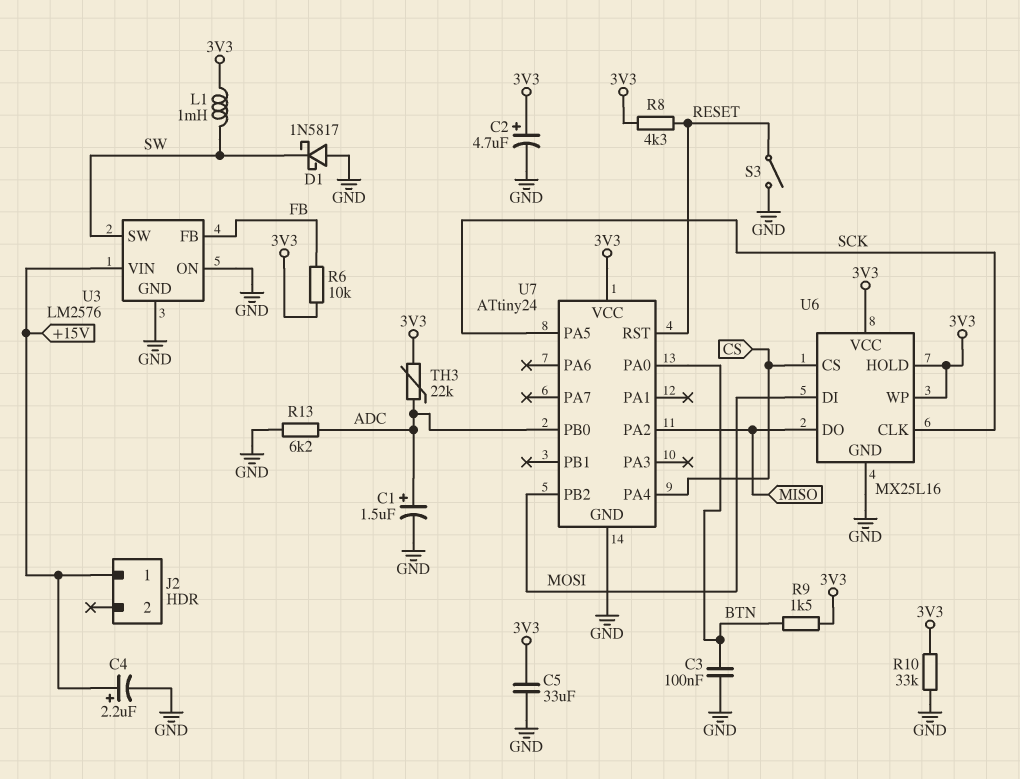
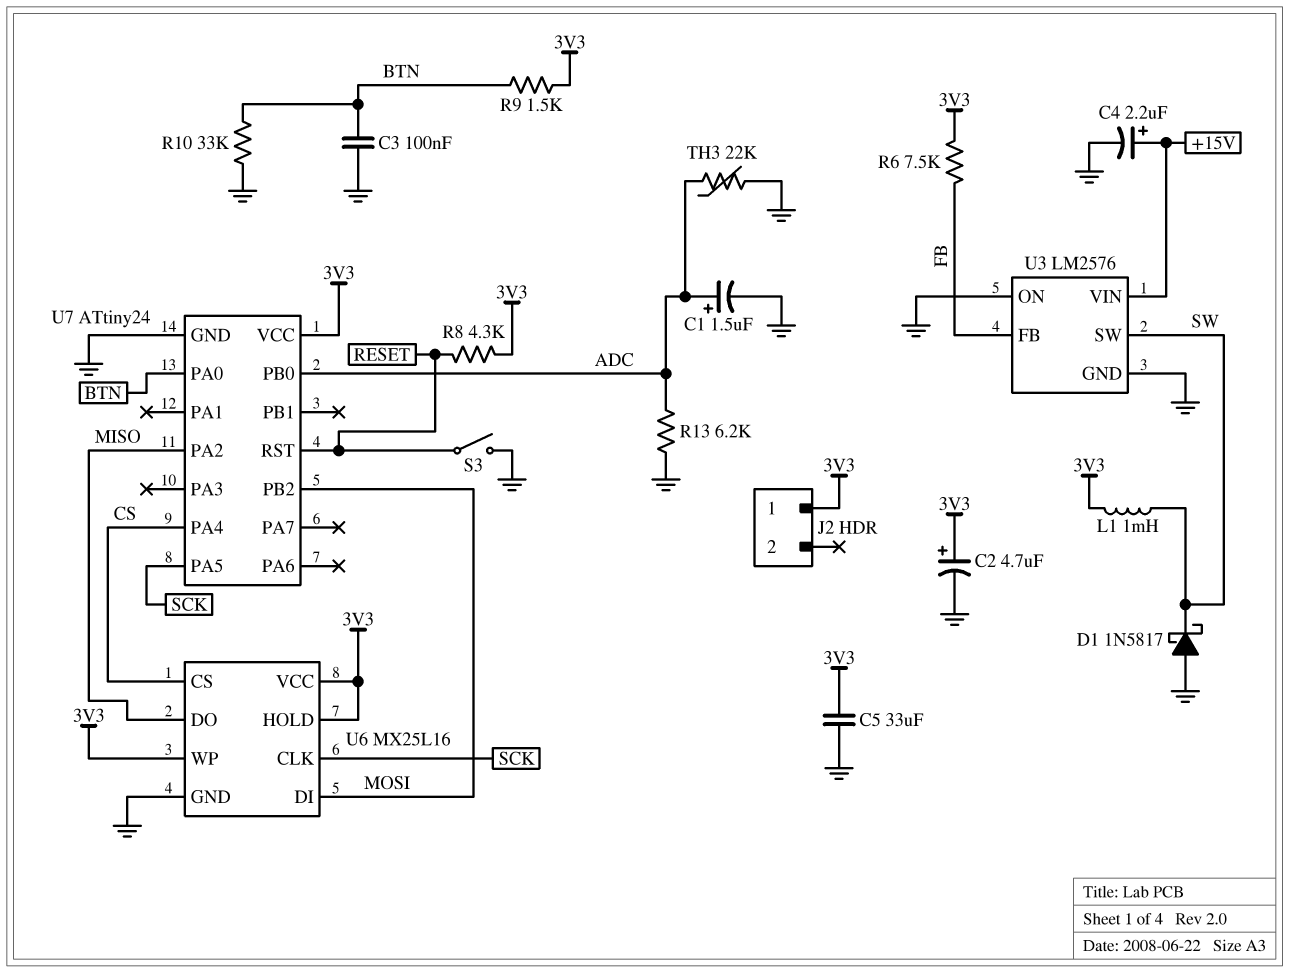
J2 pin 1: +15V -> 3V3
R6: 10k (3V3, FB) -> 7.5k (3V3, FB)
R10: 33k (3V3, GND) -> 33k (BTN, GND)
TH3: 22k (3V3, ADC) -> 22k (ADC, GND)

